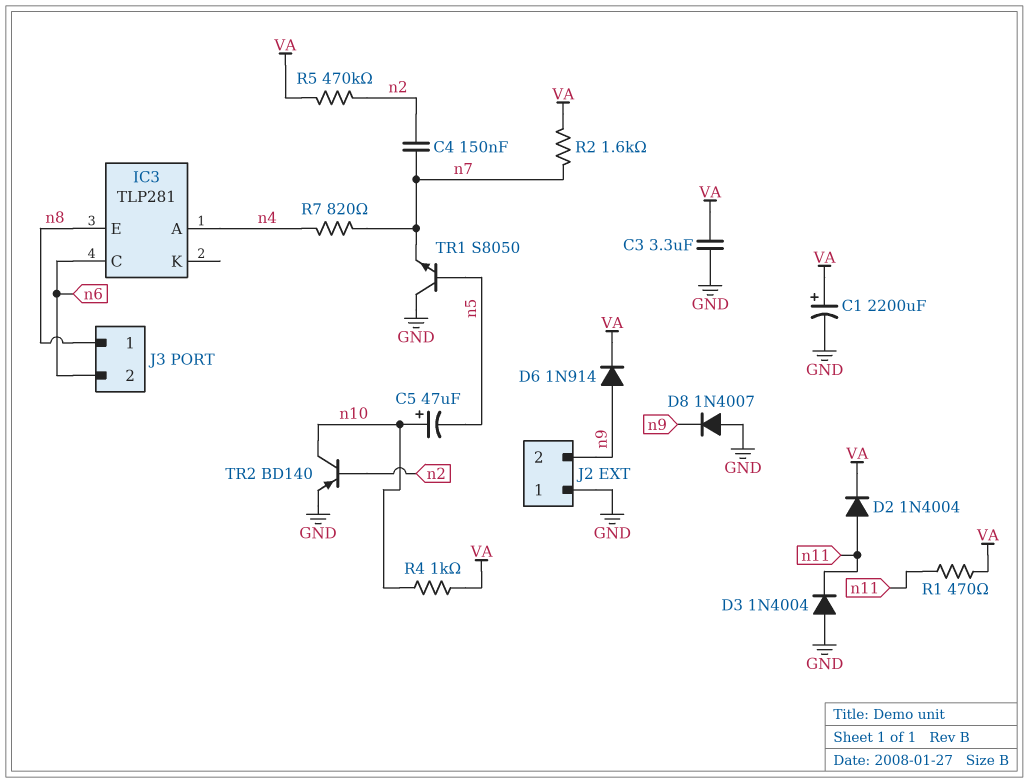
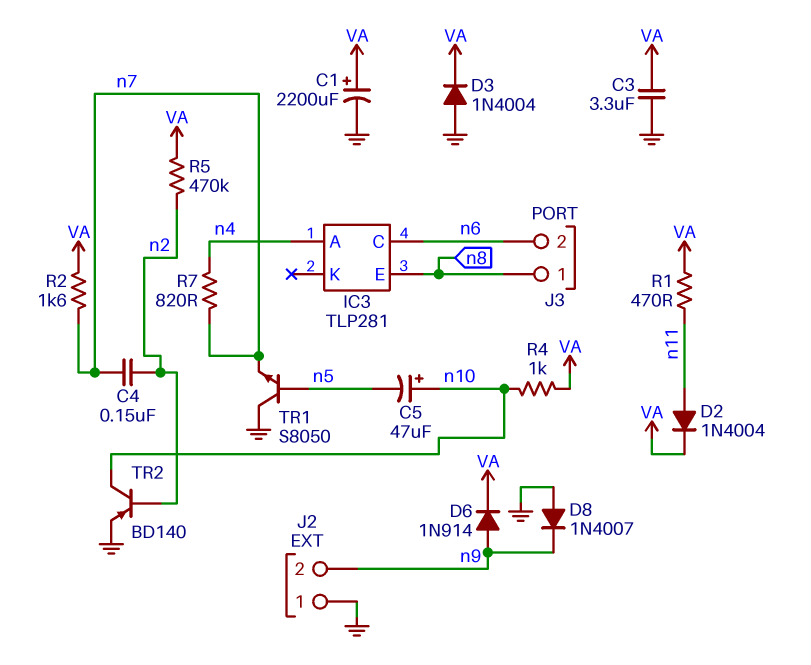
D3: diode 1N4004 (A GND, K n11) -> diode 1N4004 (A GND, K VA)

